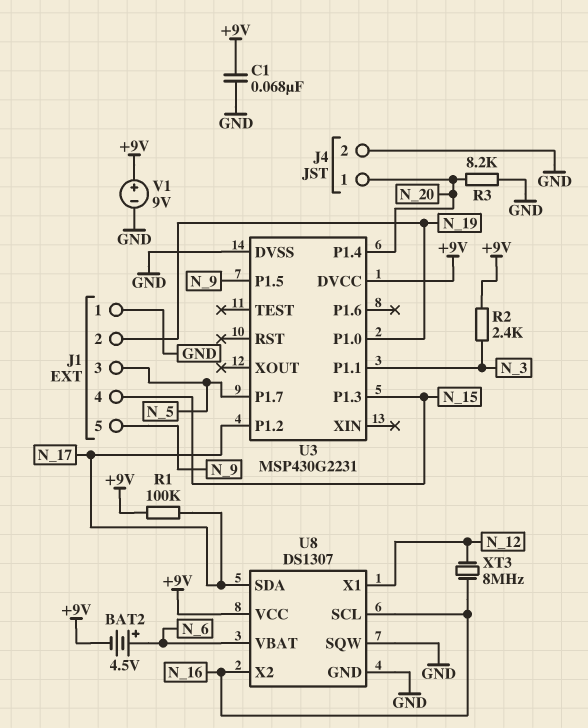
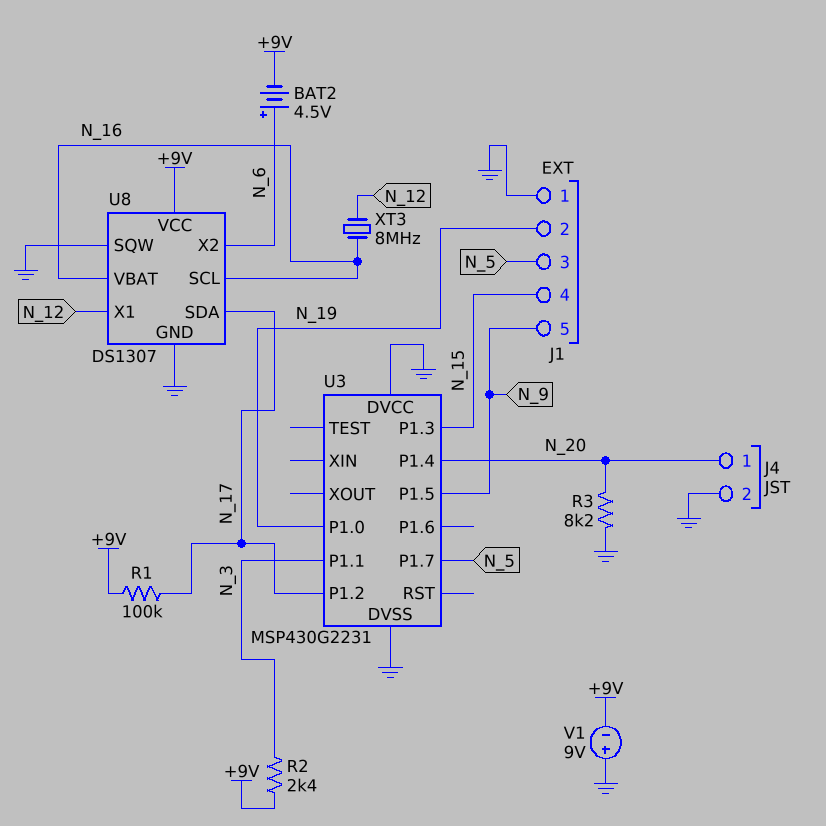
C1: 68nF (+9V, GND) -> none
U3 pin DVCC: +9V -> GND
U8 pin VBAT: N_6 -> N_16
U8 pin X2: N_16 -> N_6
V1: 9V (plus +9V, minus GND) -> 9V (plus GND, minus +9V)

